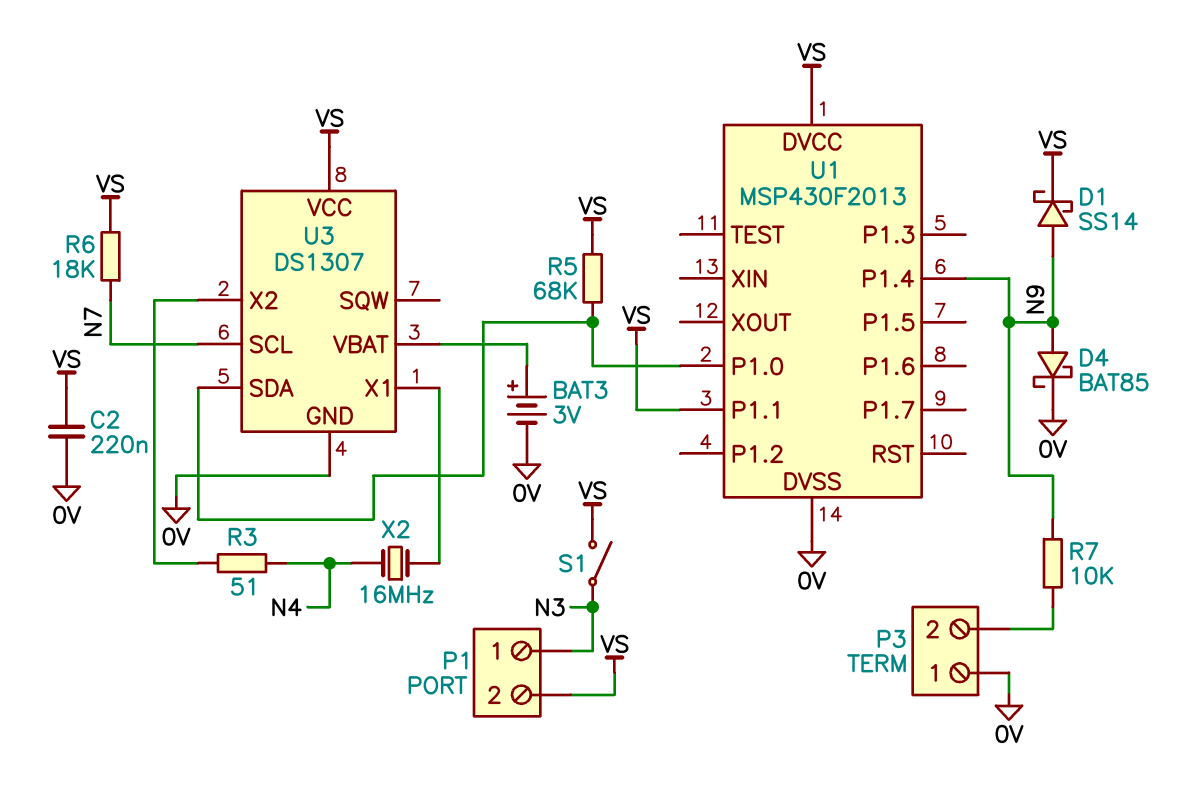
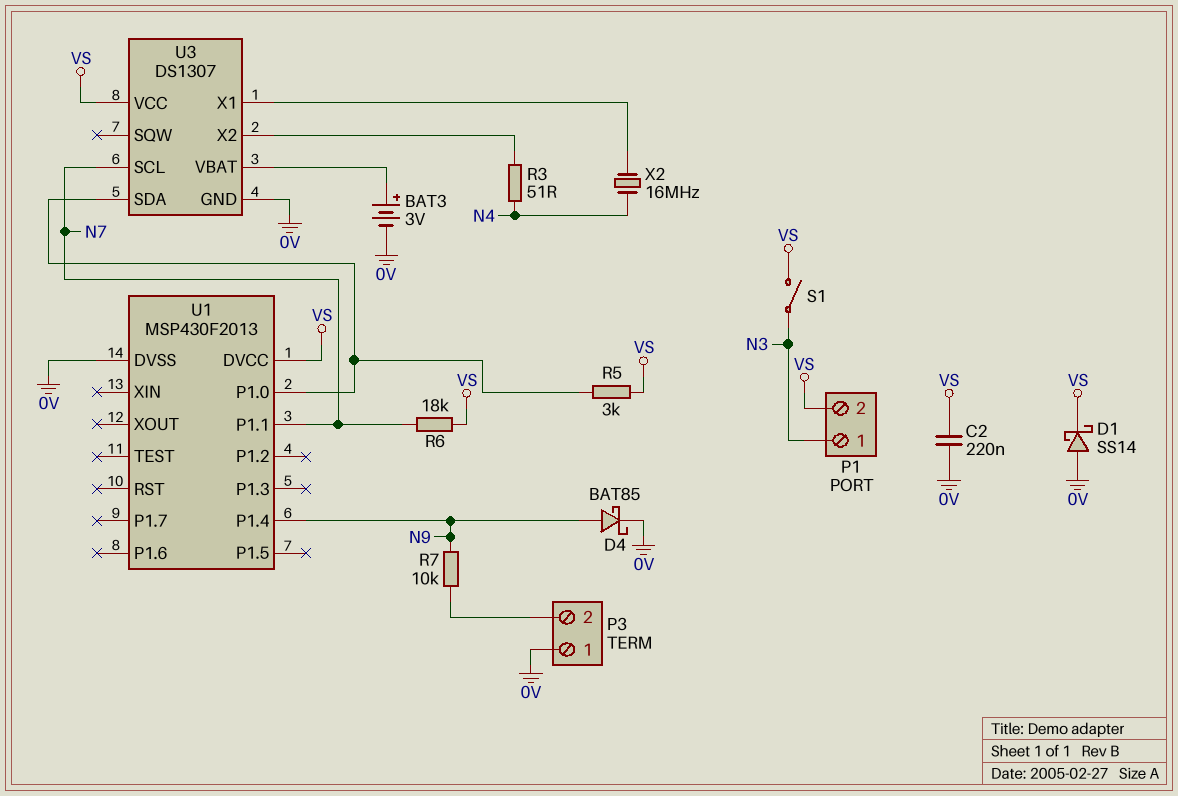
D1: schottky SS14 (A N9, K VS) -> schottky SS14 (A 0V, K VS)
R5: 68k (U1/P1.0, VS) -> 3k (U1/P1.0, VS)
U1 pin P1.1: VS -> N7

